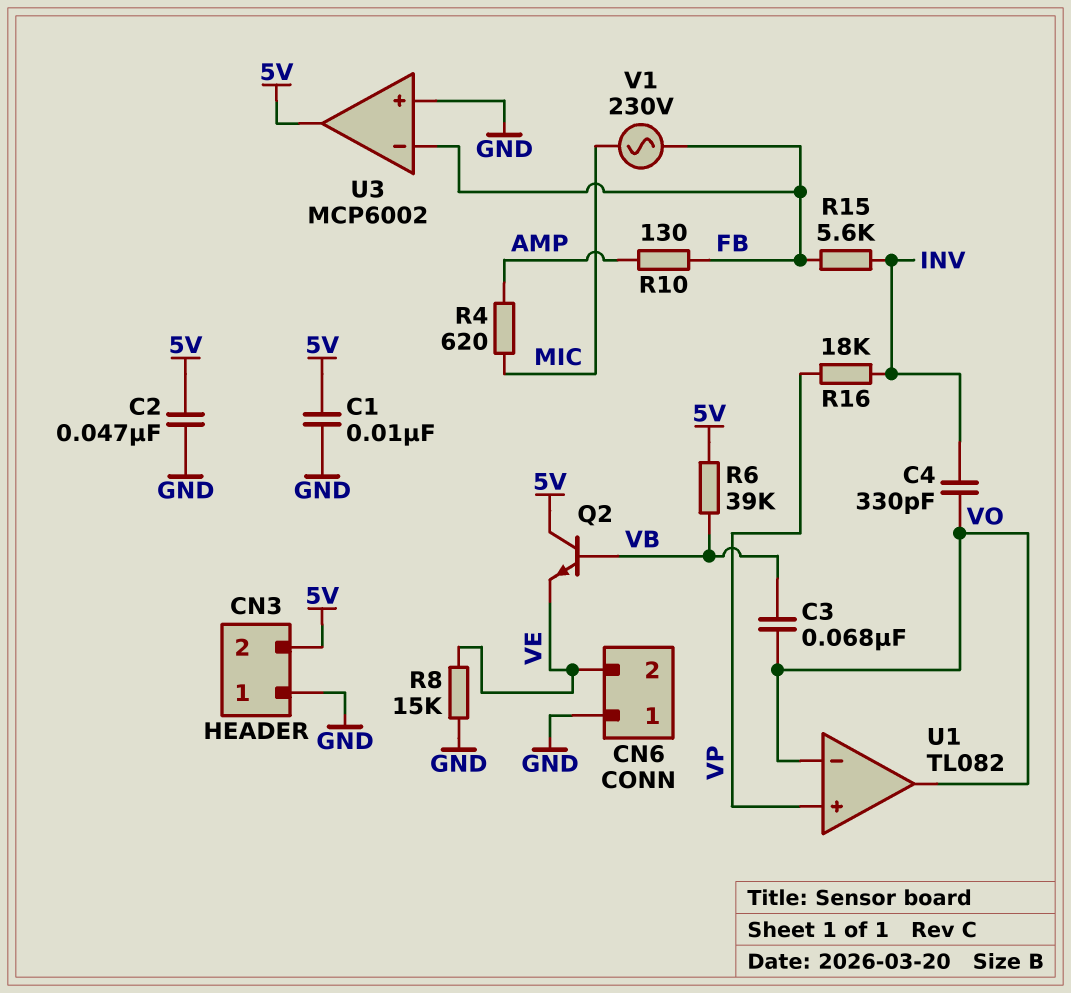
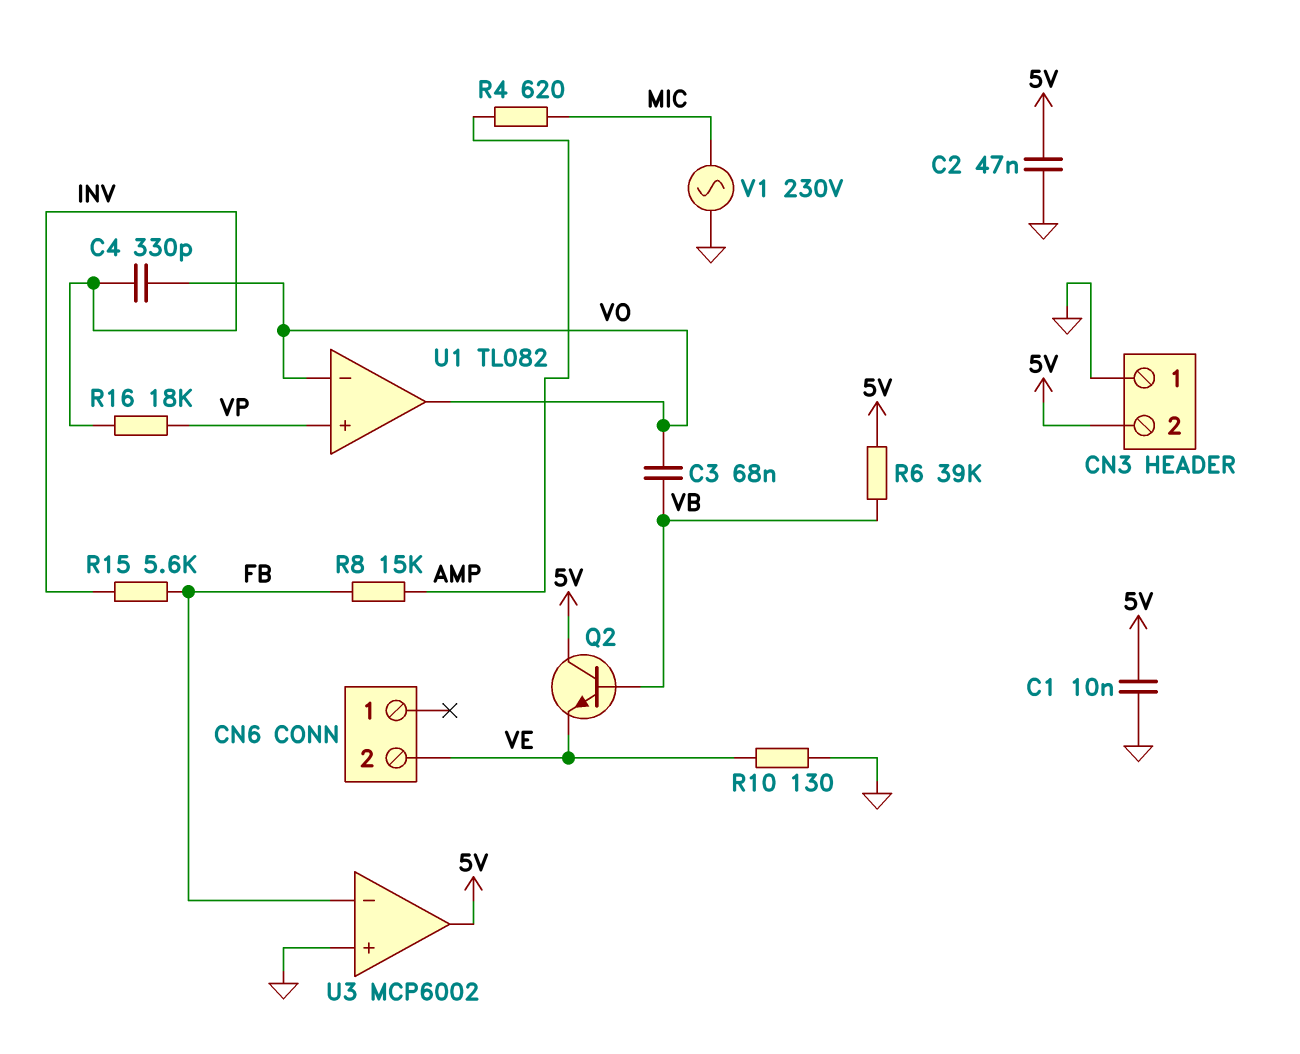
CN6 pin 1: GND -> none
R8: 15k (GND, VE) -> 15k (AMP, FB)
R10: 130 (AMP, FB) -> 130 (GND, VE)
V1: AC 230V (FB, MIC) -> AC 230V (GND, MIC)

